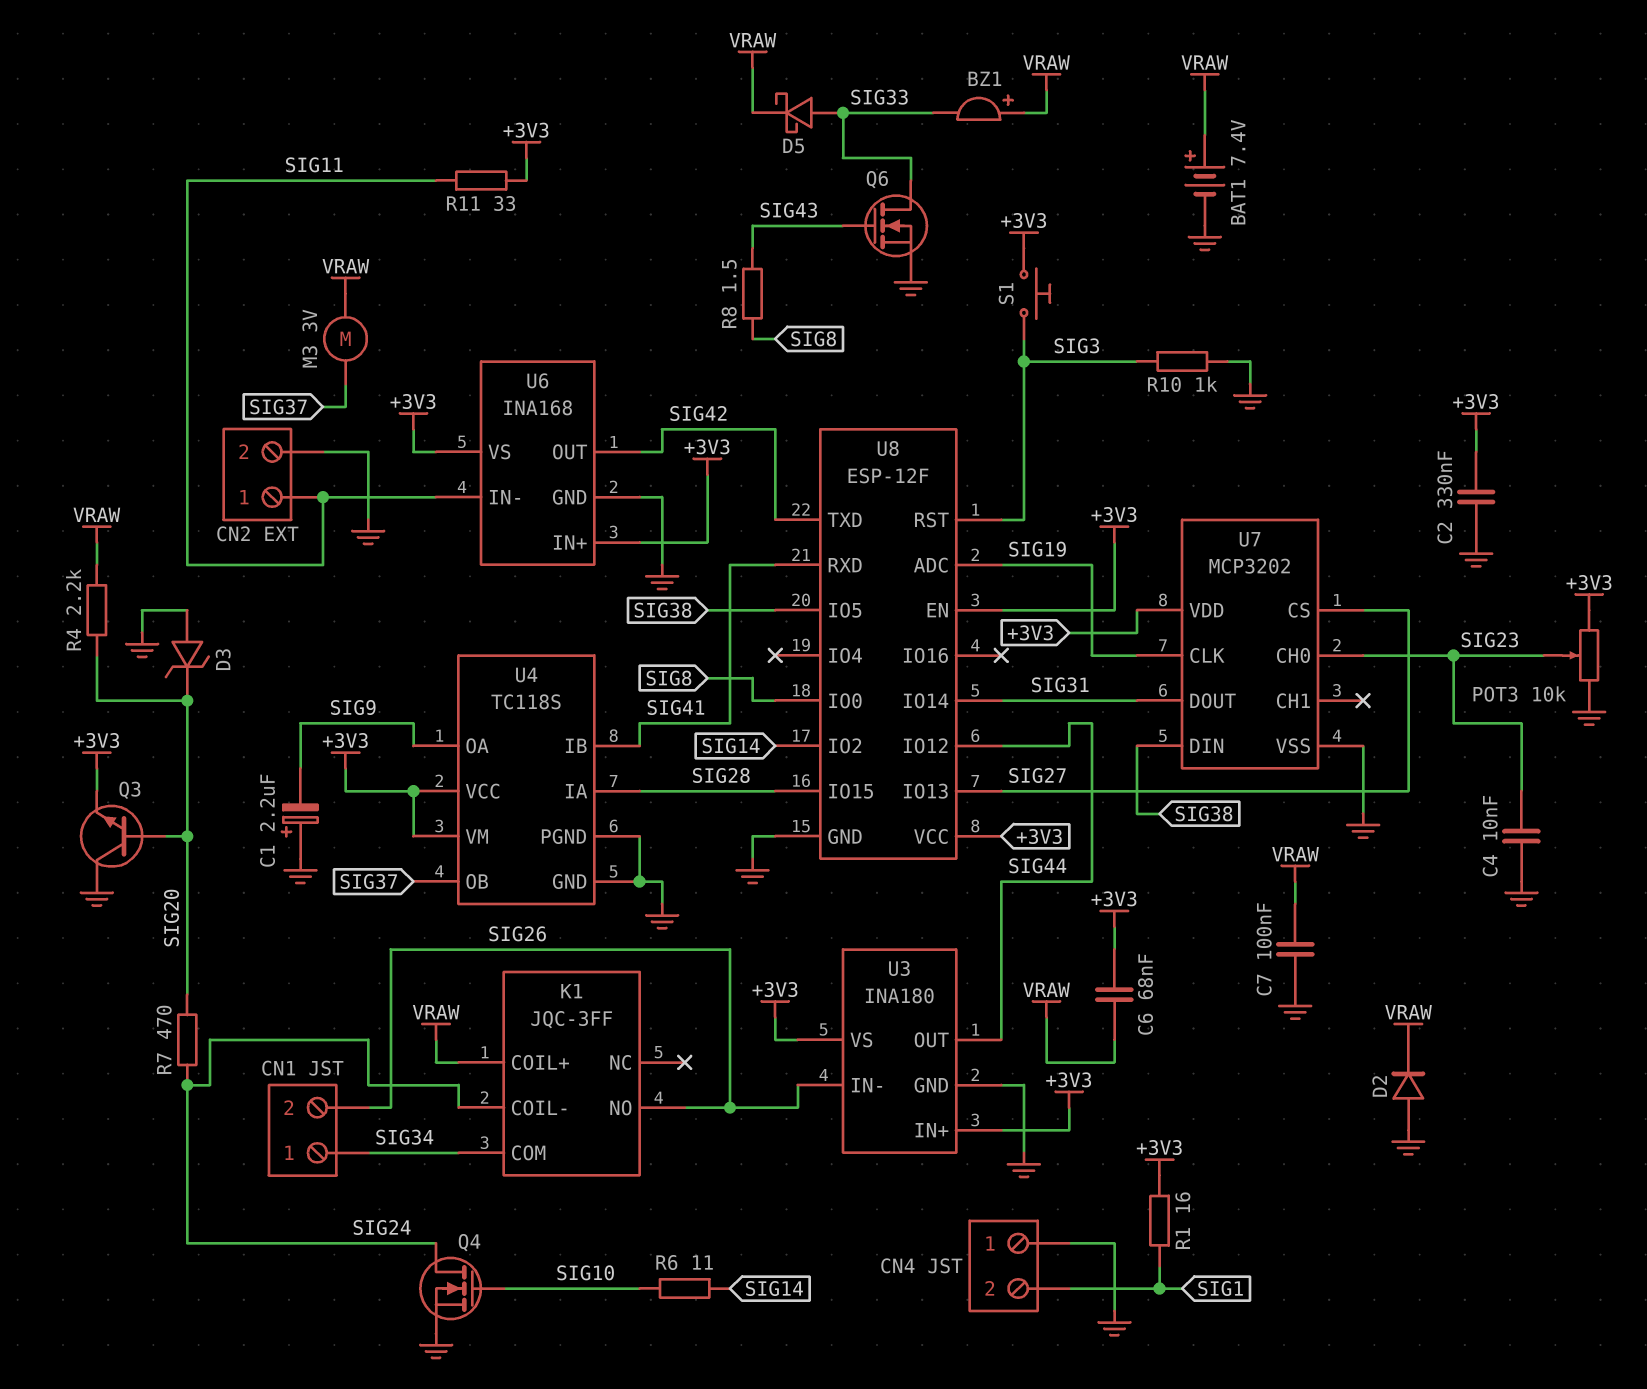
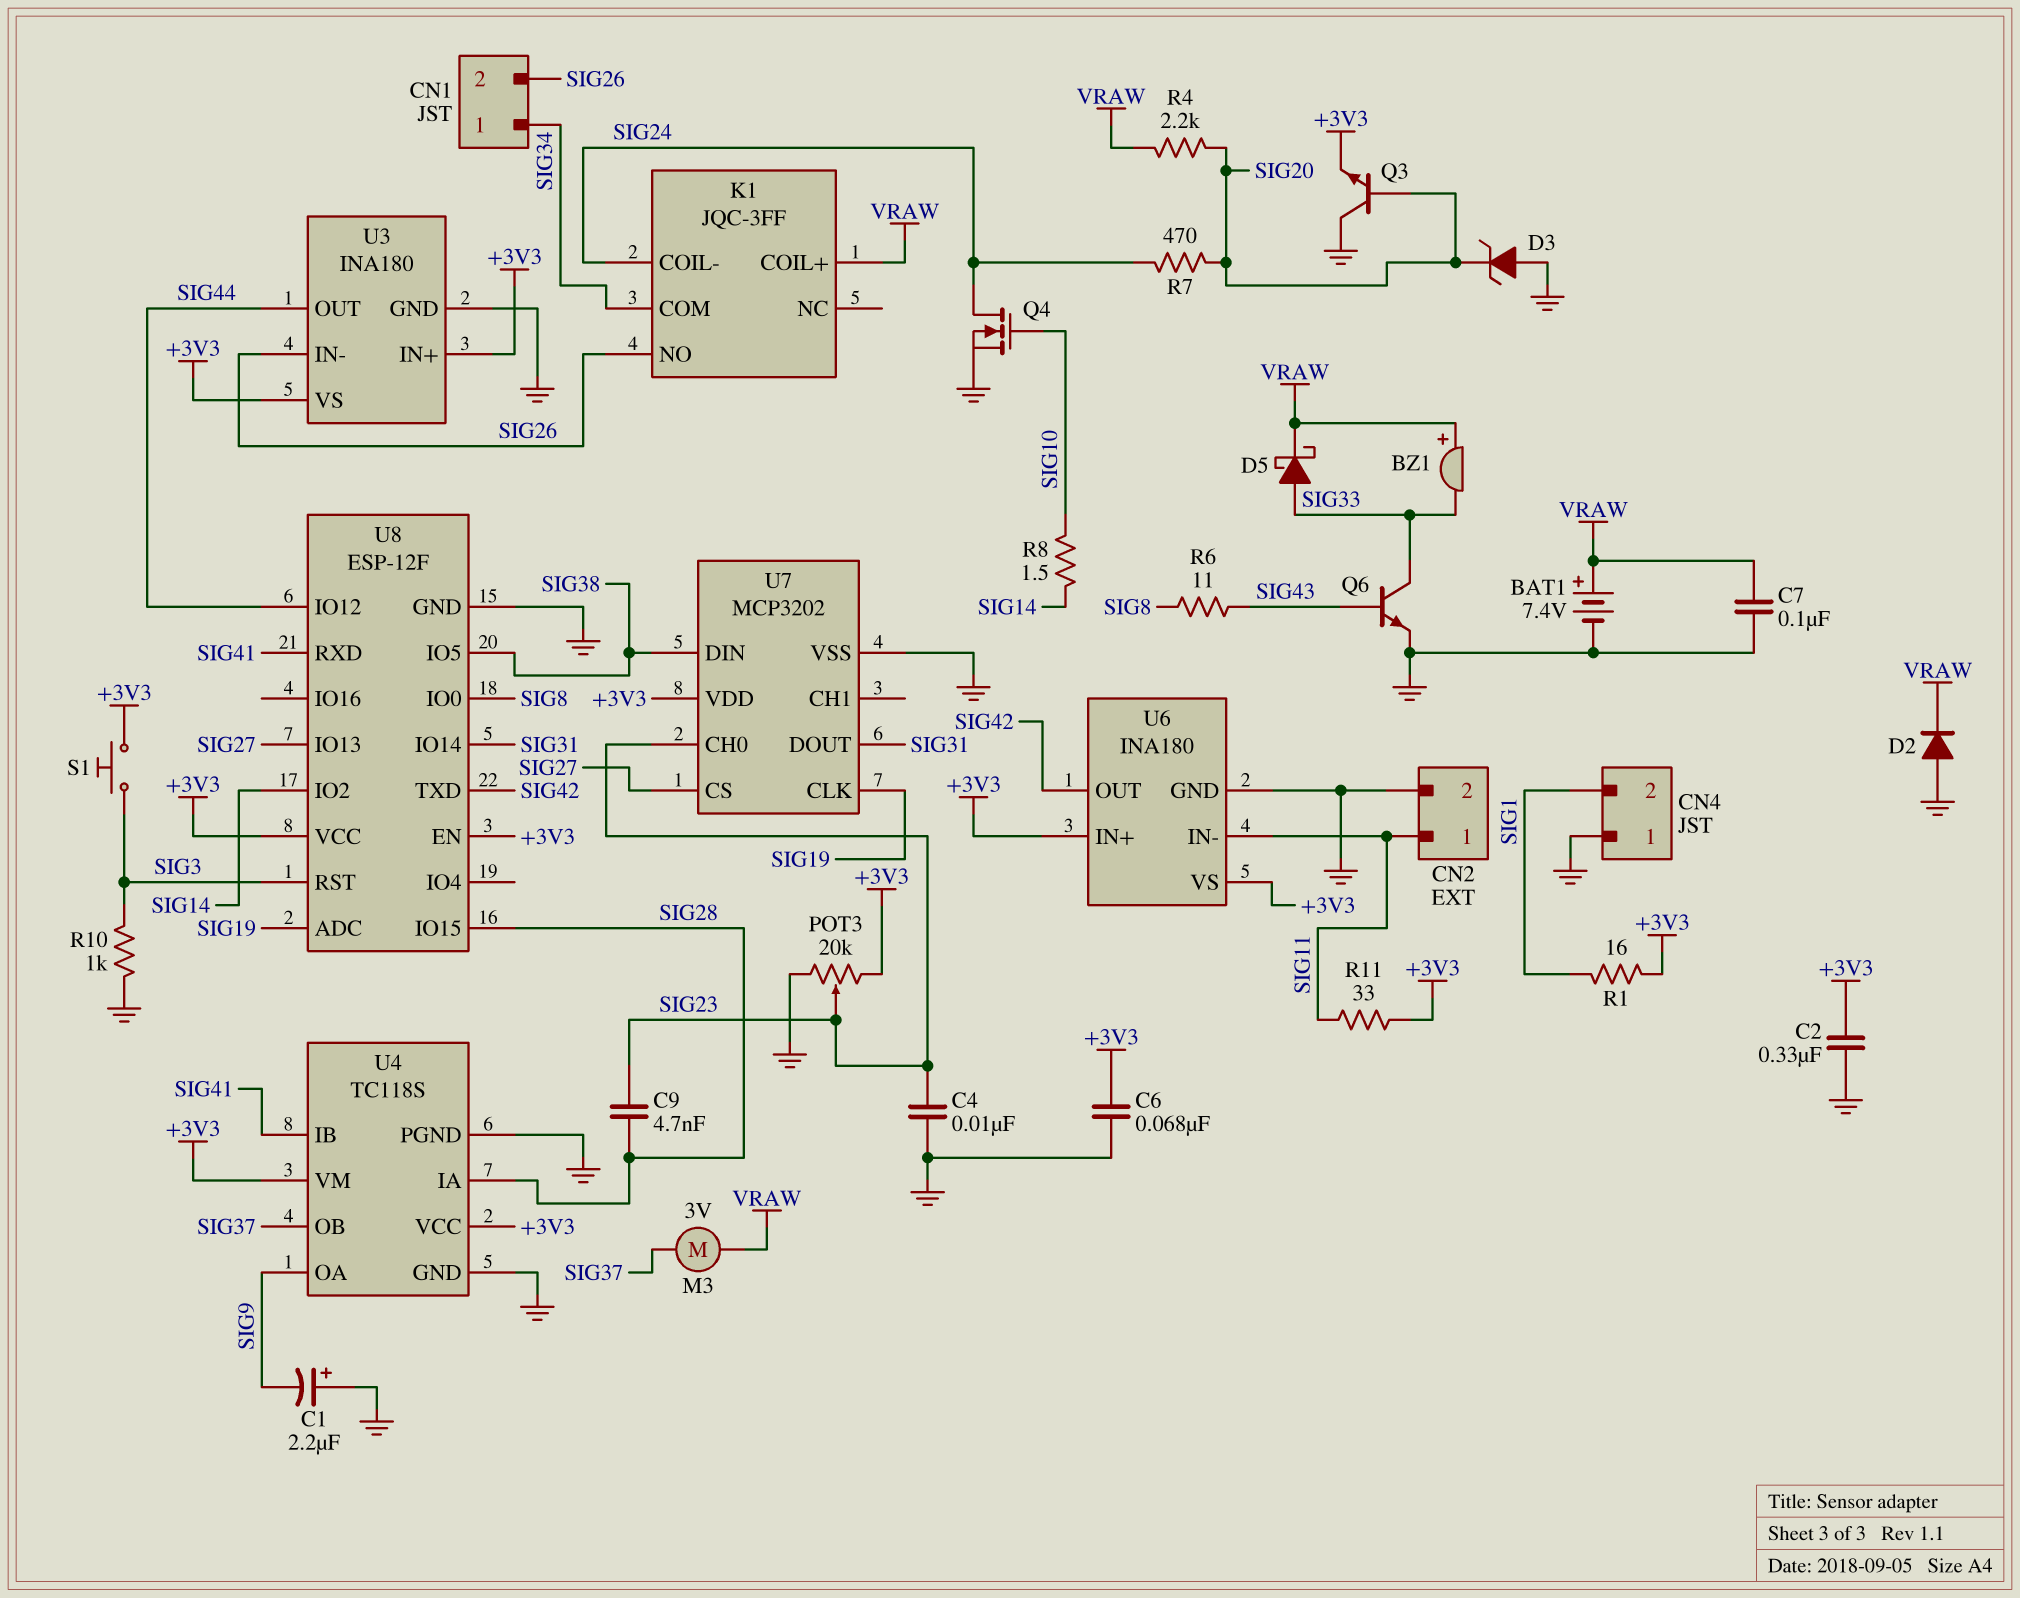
C6: 68nF (+3V3, VRAW) -> 68nF (+3V3, GND)
C9: none -> 4.7nF (SIG23, SIG28)
POT3: 10k (+3V3, GND, wiper SIG23) -> 20k (+3V3, GND, wiper SIG23)
Q6: NMOS (G SIG43, D SIG33, S GND) -> NPN (B SIG43, C SIG33, E GND)
R6: 11 (SIG10, SIG14) -> 11 (SIG8, SIG43)
R8: 1.5 (SIG8, SIG43) -> 1.5 (SIG10, SIG14)
U6: INA168 -> INA180

